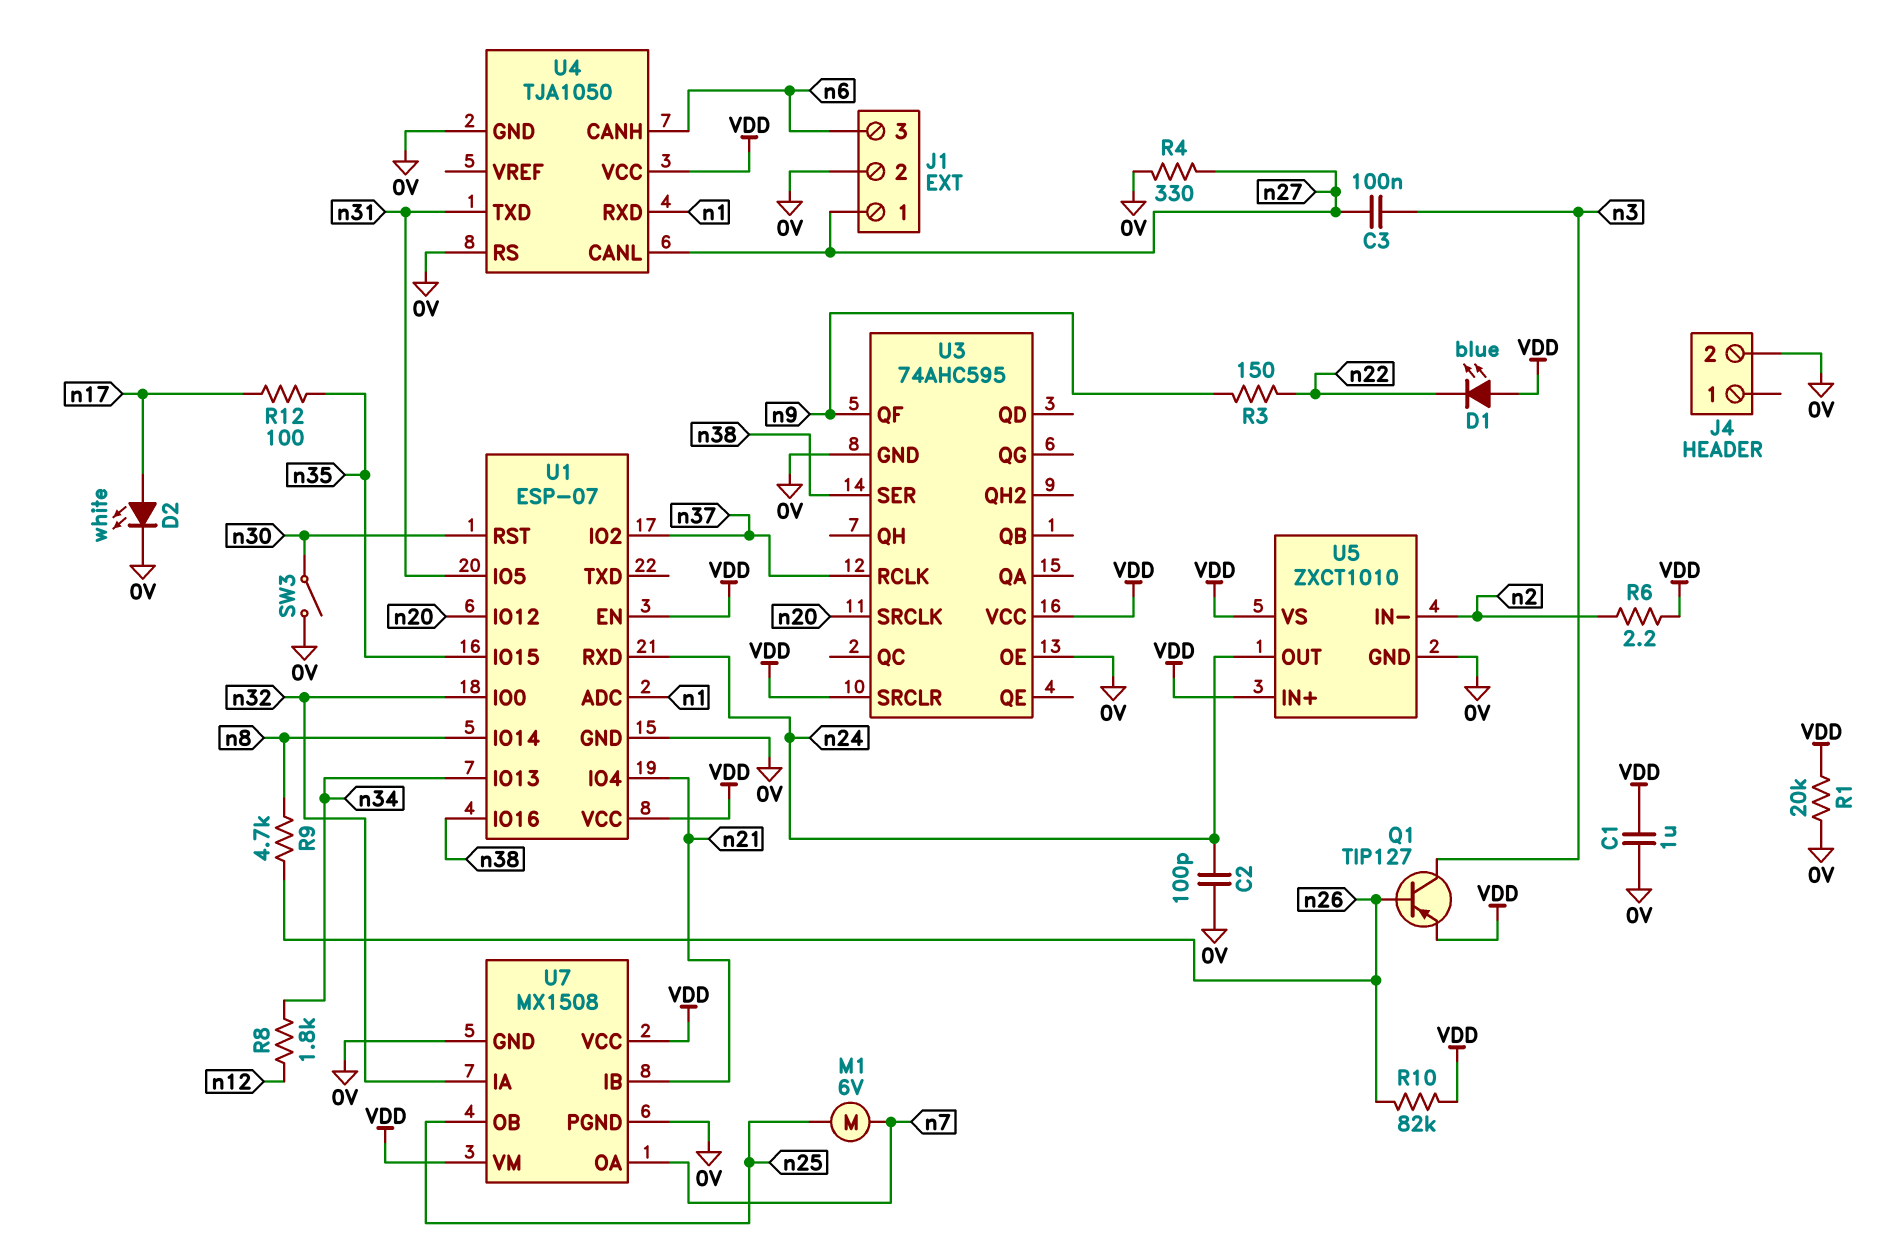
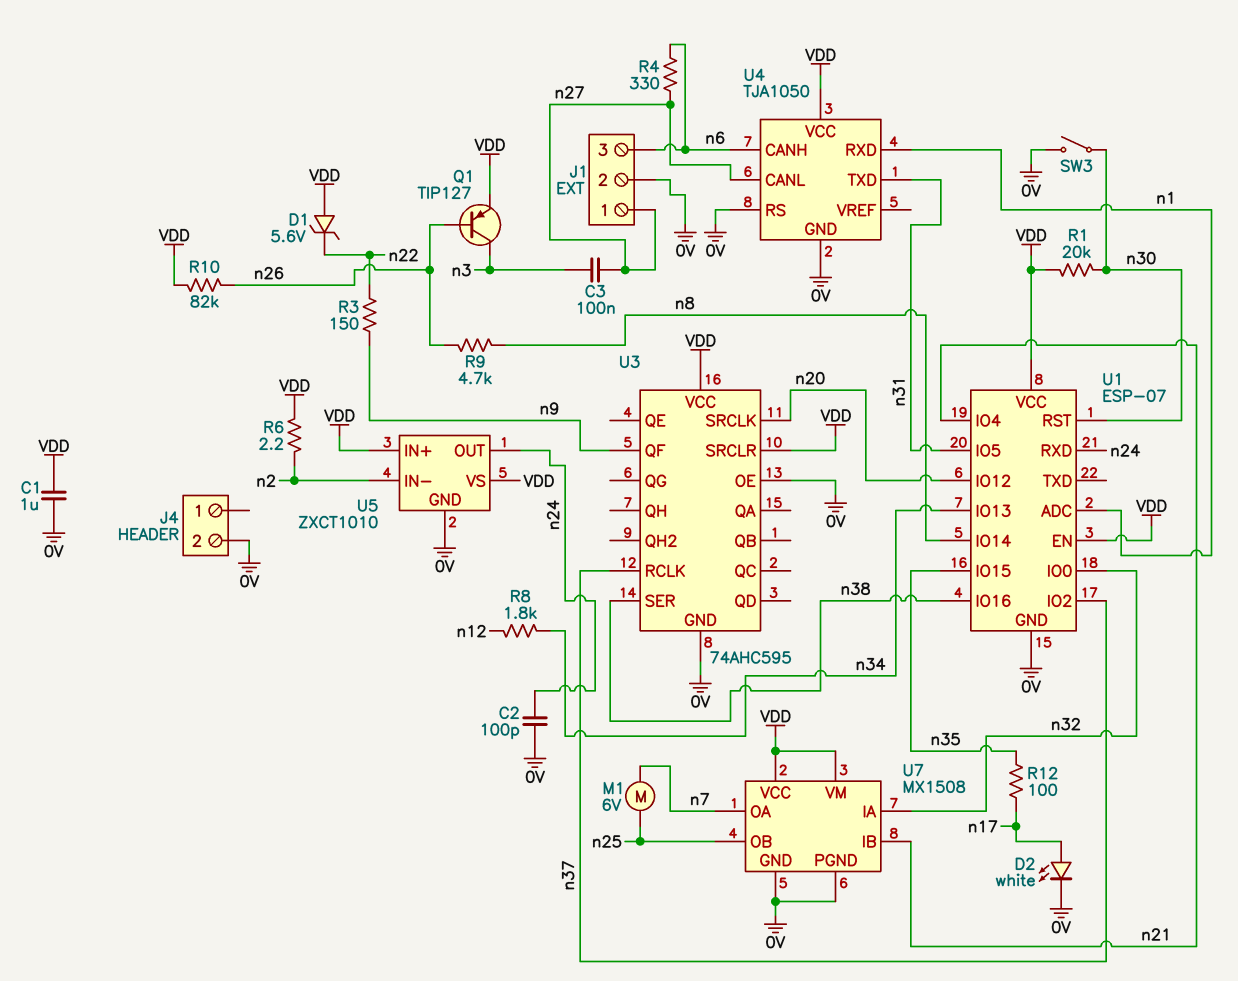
D1: LED blue (A VDD, K n22) -> zener 5.6V (A VDD, K n22)
R1: 20k (0V, VDD) -> 20k (VDD, n30)
R4: 330 (0V, n27) -> 330 (n6, n27)

